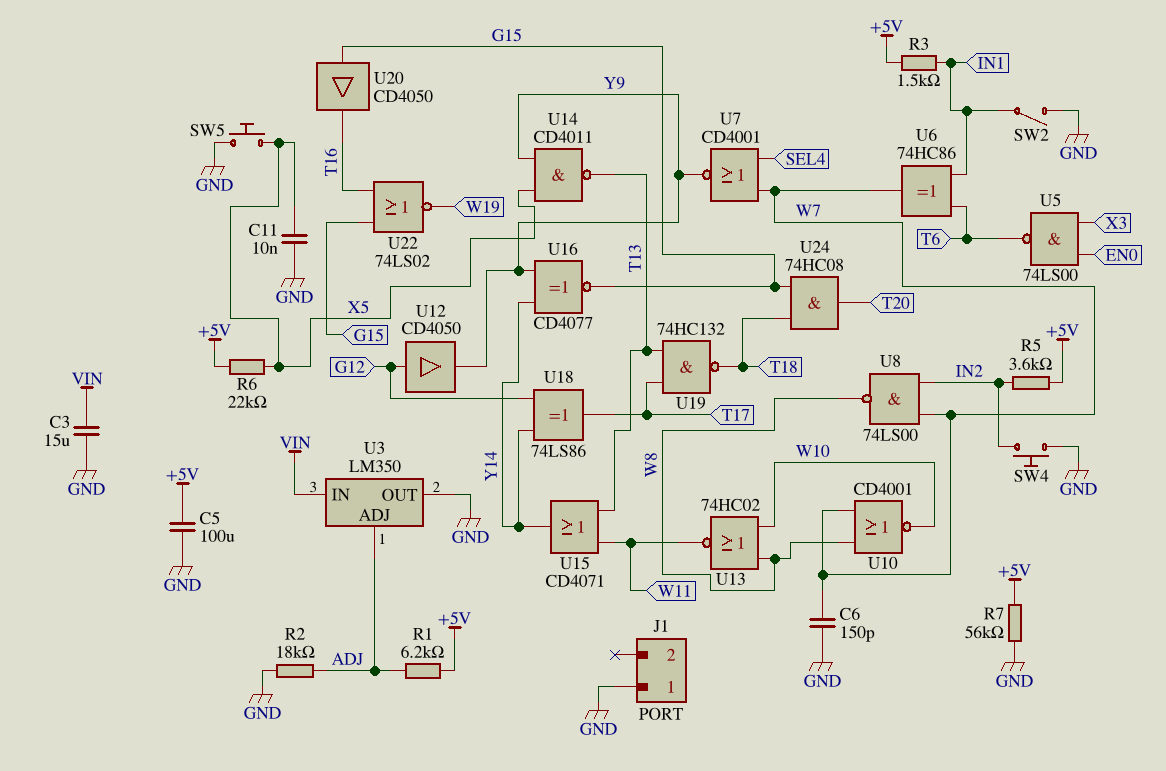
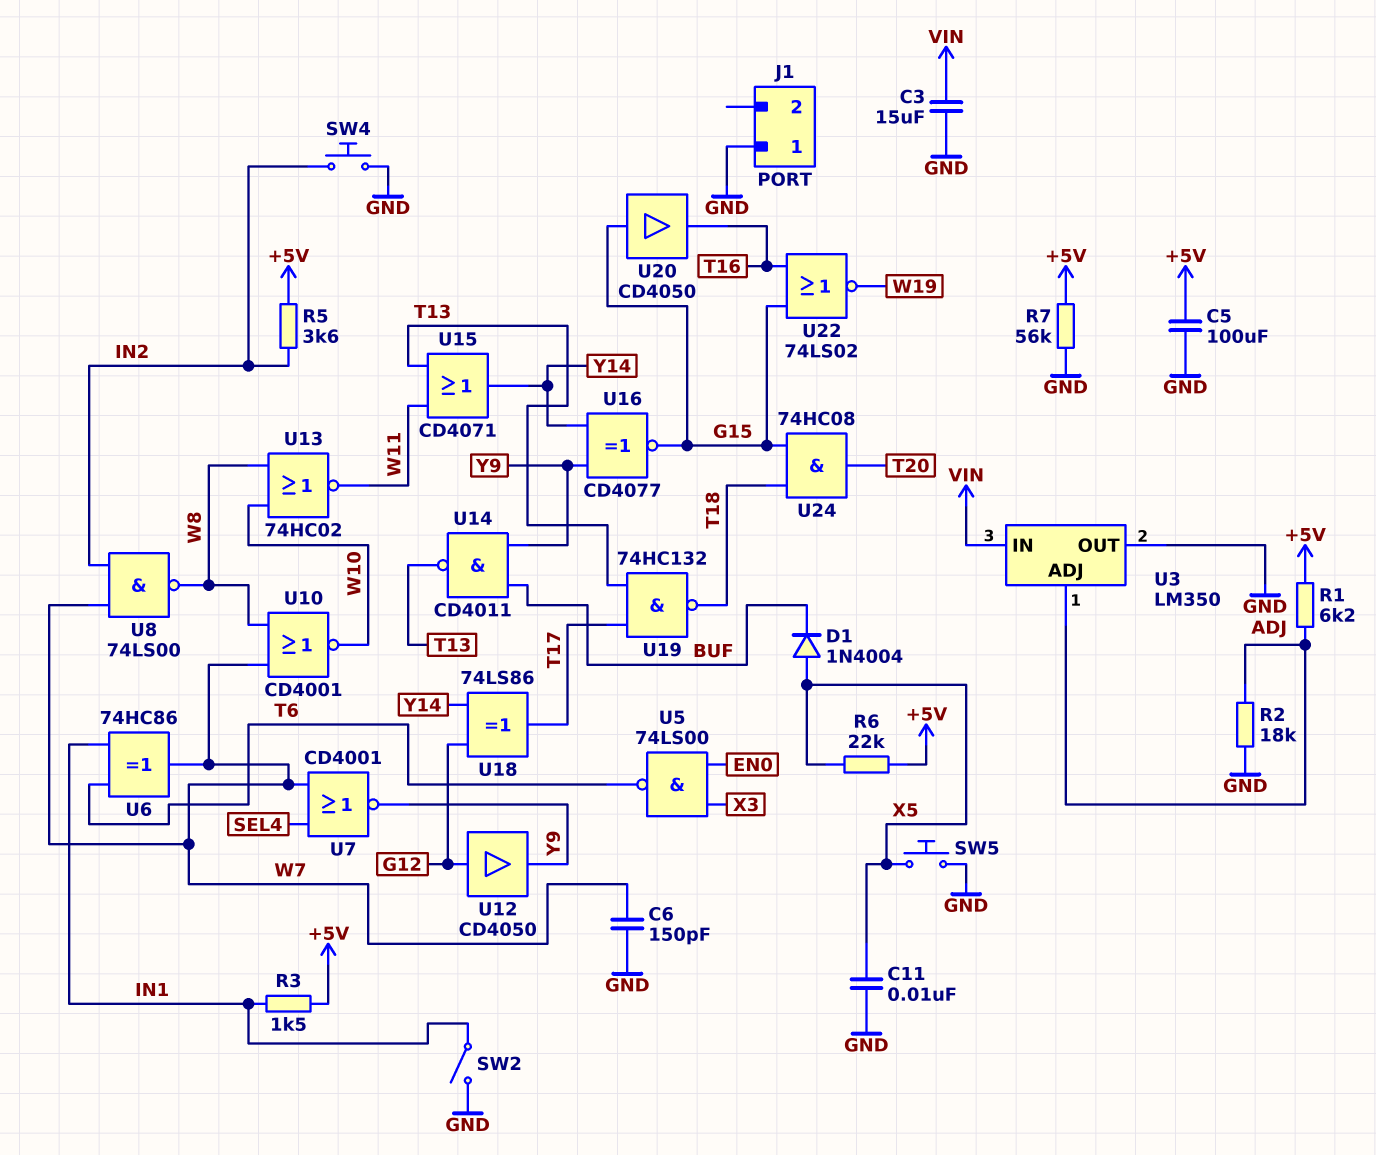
D1: none -> diode 1N4004 (A X5, K BUF)
U14: NAND CD4011 (in X5, in Y9, out T13) -> NAND CD4011 (in BUF, in Y9, out T13)

